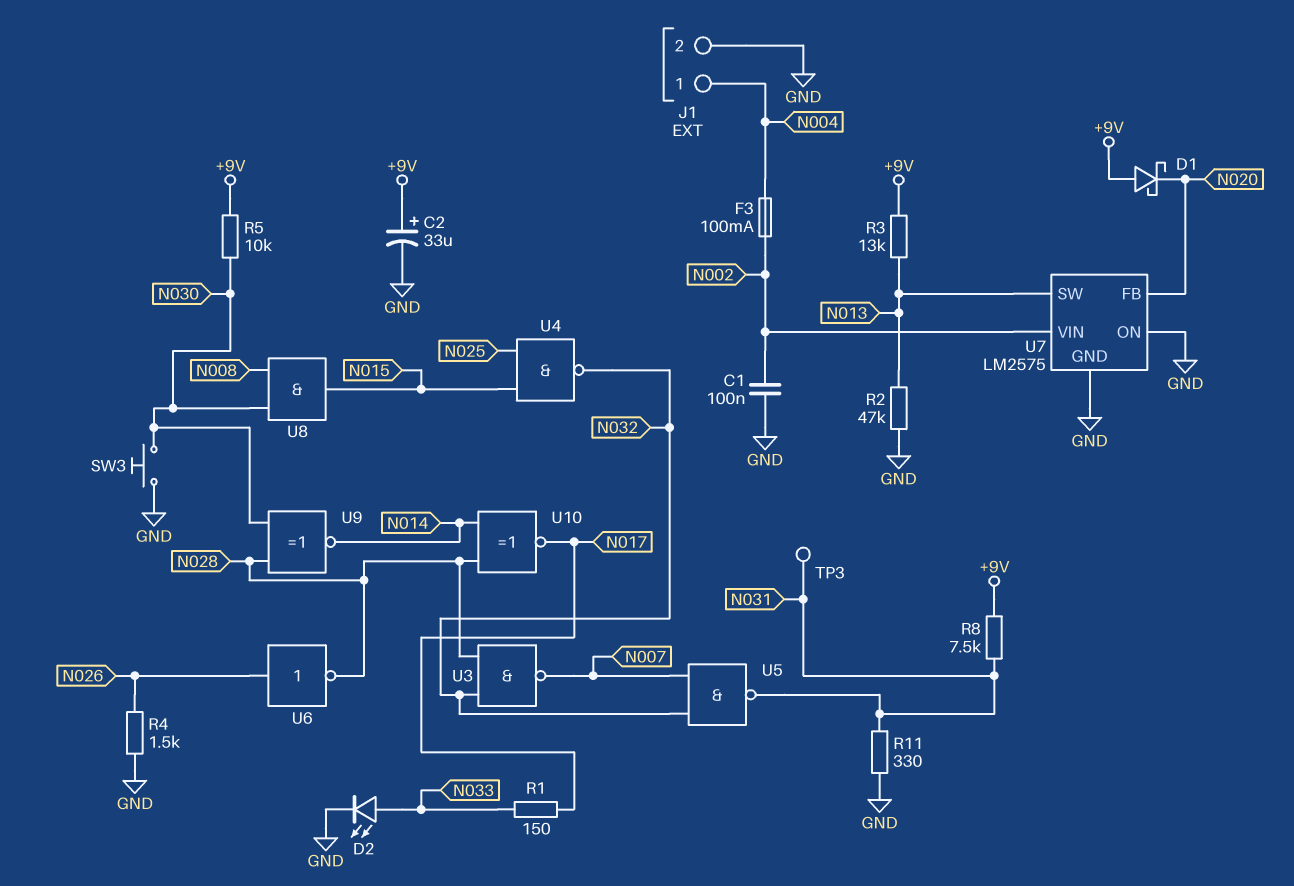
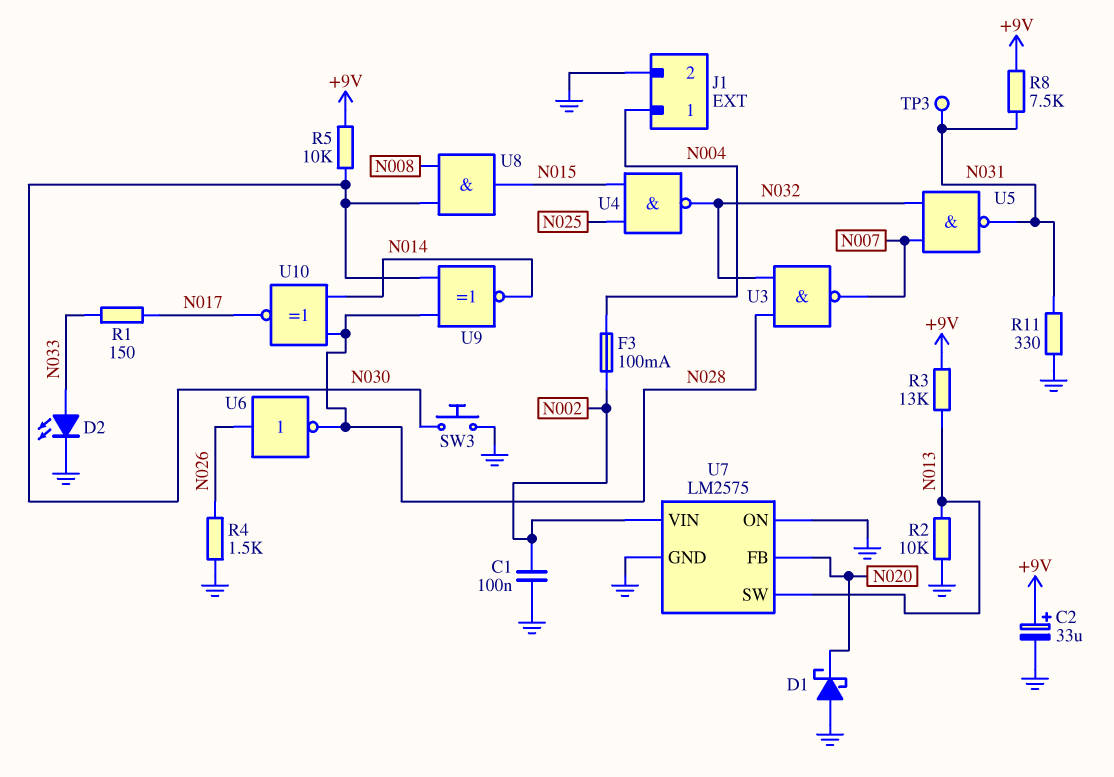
D1: schottky (A +9V, K N020) -> schottky (A GND, K N020)
R2: 47k (GND, N013) -> 10k (GND, N013)

